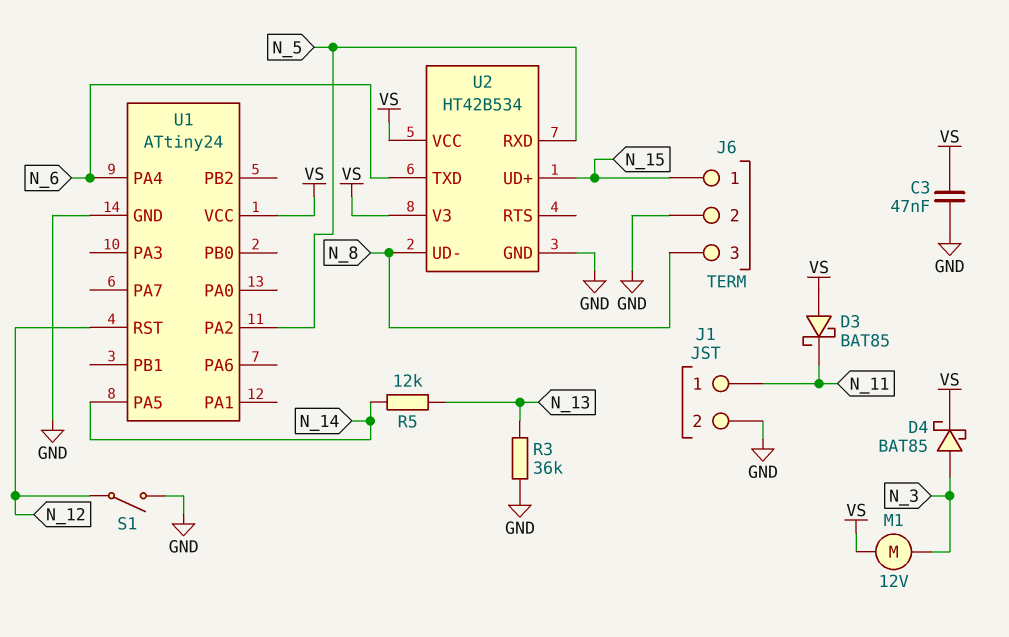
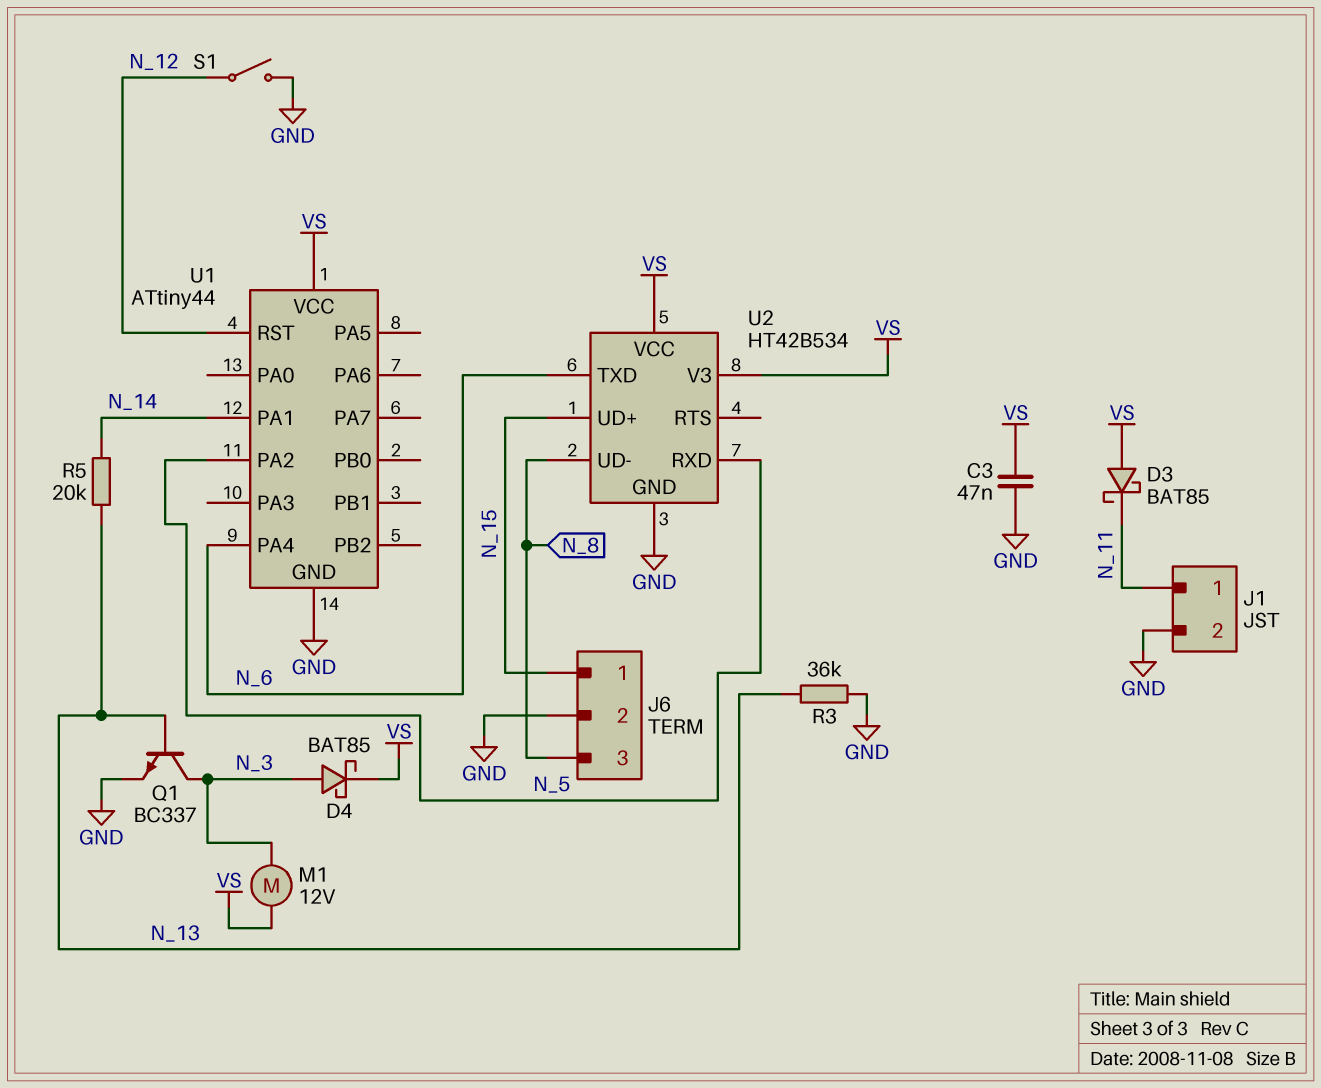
Q1: none -> NPN BC337 (B N_13, C N_3, E GND)
R5: 12k (N_13, N_14) -> 20k (N_13, N_14)
U1: ATtiny24 -> ATtiny44
U1 pin PA1: none -> N_14
U1 pin PA5: N_14 -> none

